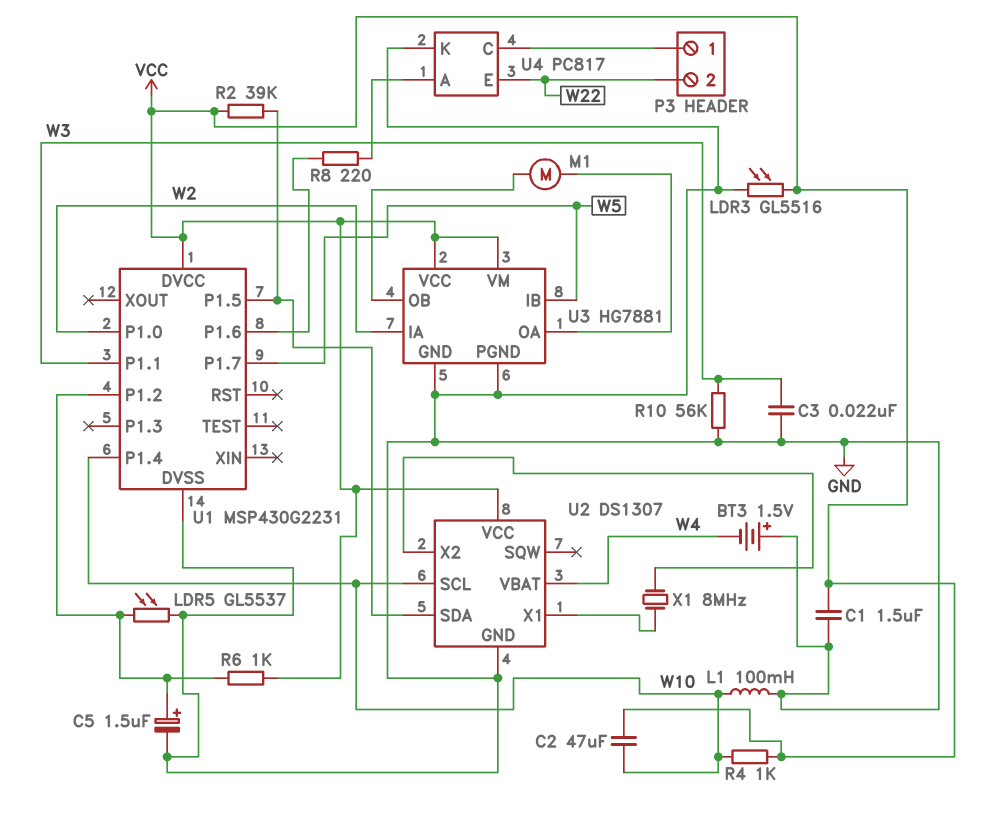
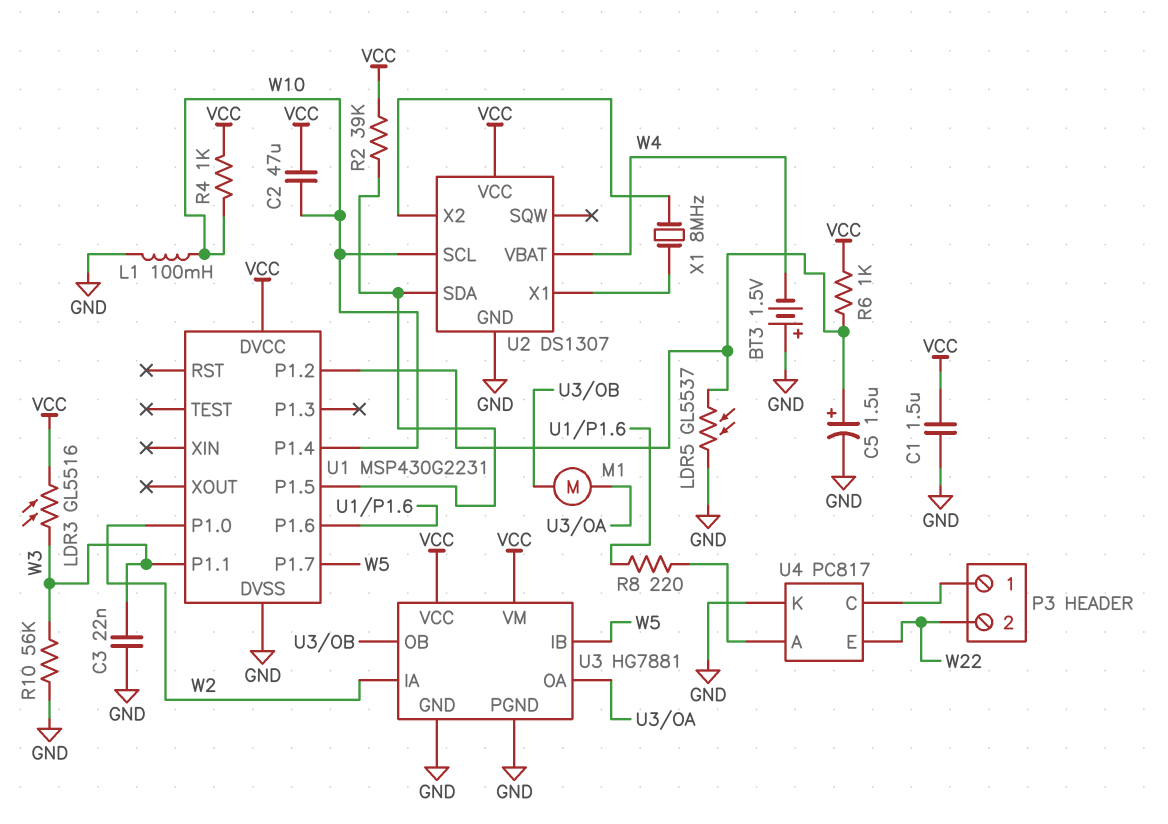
LDR3: GL5516 (GND, VCC) -> GL5516 (VCC, W3)

